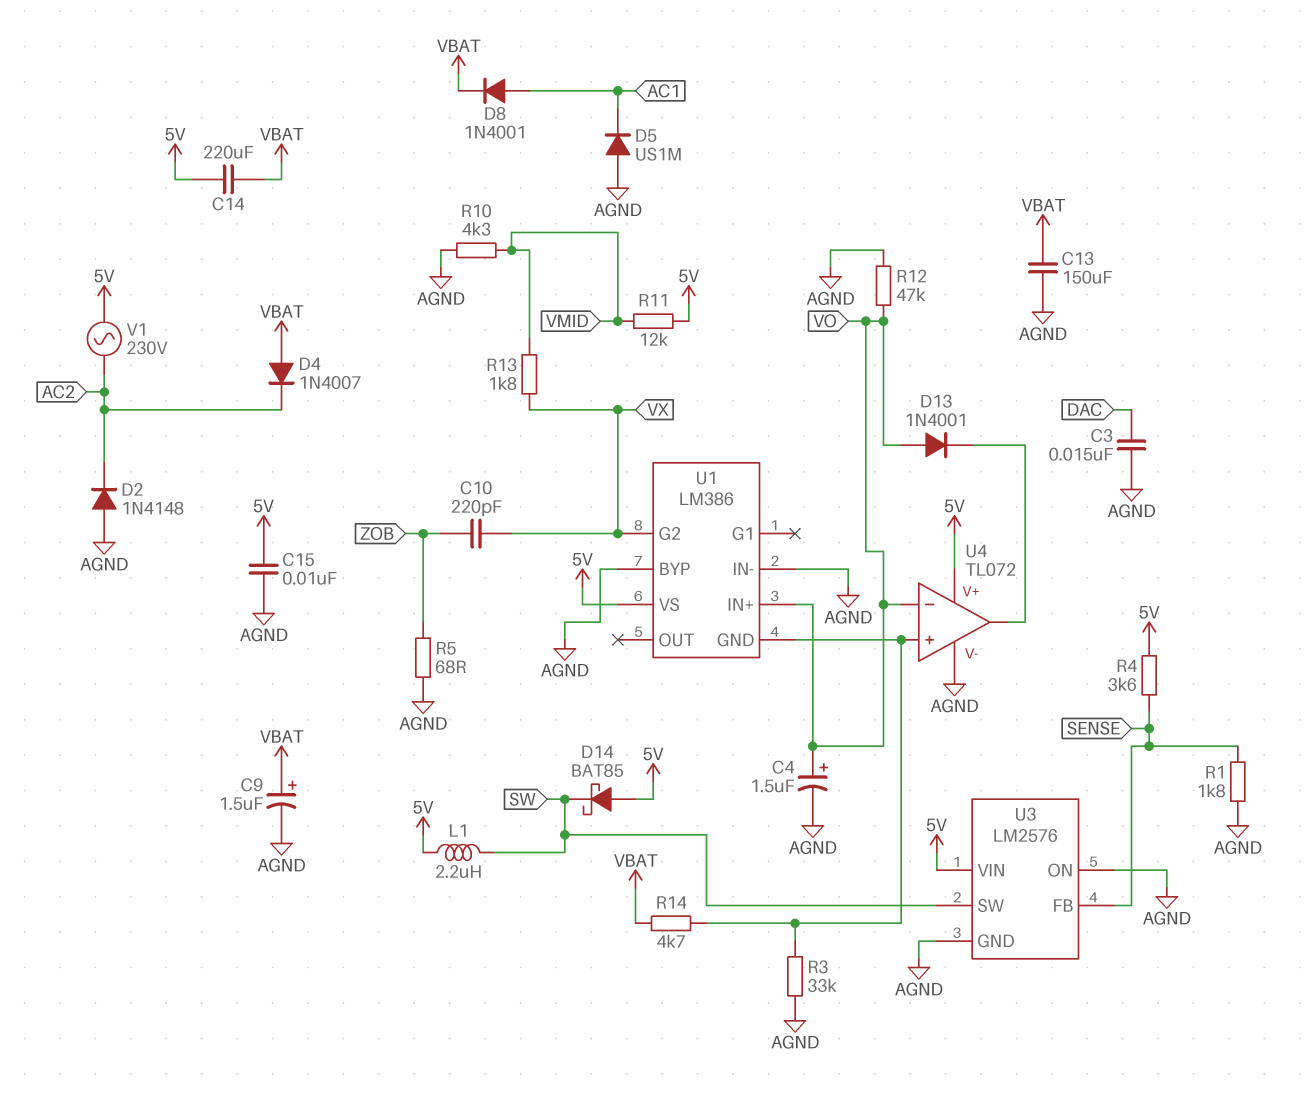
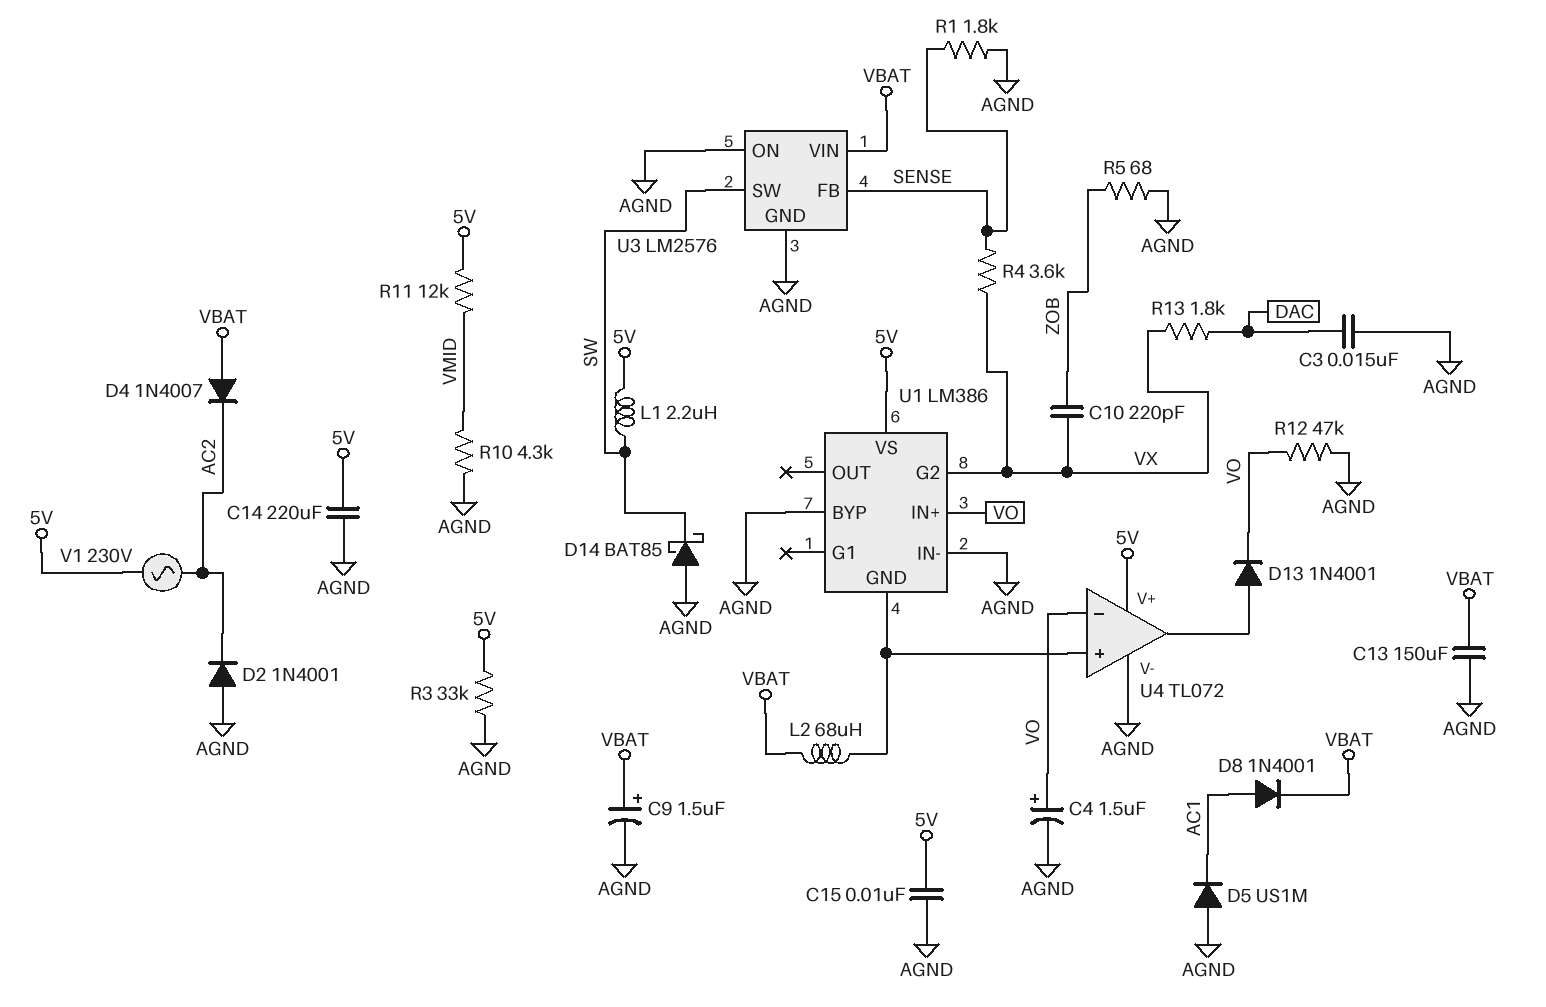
C14: 220uF (5V, VBAT) -> 220uF (5V, AGND)
D2: diode 1N4148 (A AGND, K AC2) -> diode 1N4001 (A AGND, K AC2)
D13: diode 1N4001 (A VO, K U4/out) -> diode 1N4001 (A U4/out, K VO)
D14: schottky BAT85 (A 5V, K SW) -> schottky BAT85 (A AGND, K SW)
L2: none -> 68uH (U1/GND, VBAT)
R3: 33k (AGND, U1/GND) -> 33k (5V, AGND)
R4: 3.6k (5V, SENSE) -> 3.6k (SENSE, VX)
R13: 1.8k (VMID, VX) -> 1.8k (DAC, VX)
R14: 4.7k (U1/GND, VBAT) -> none
U3 pin VIN: 5V -> VBAT

